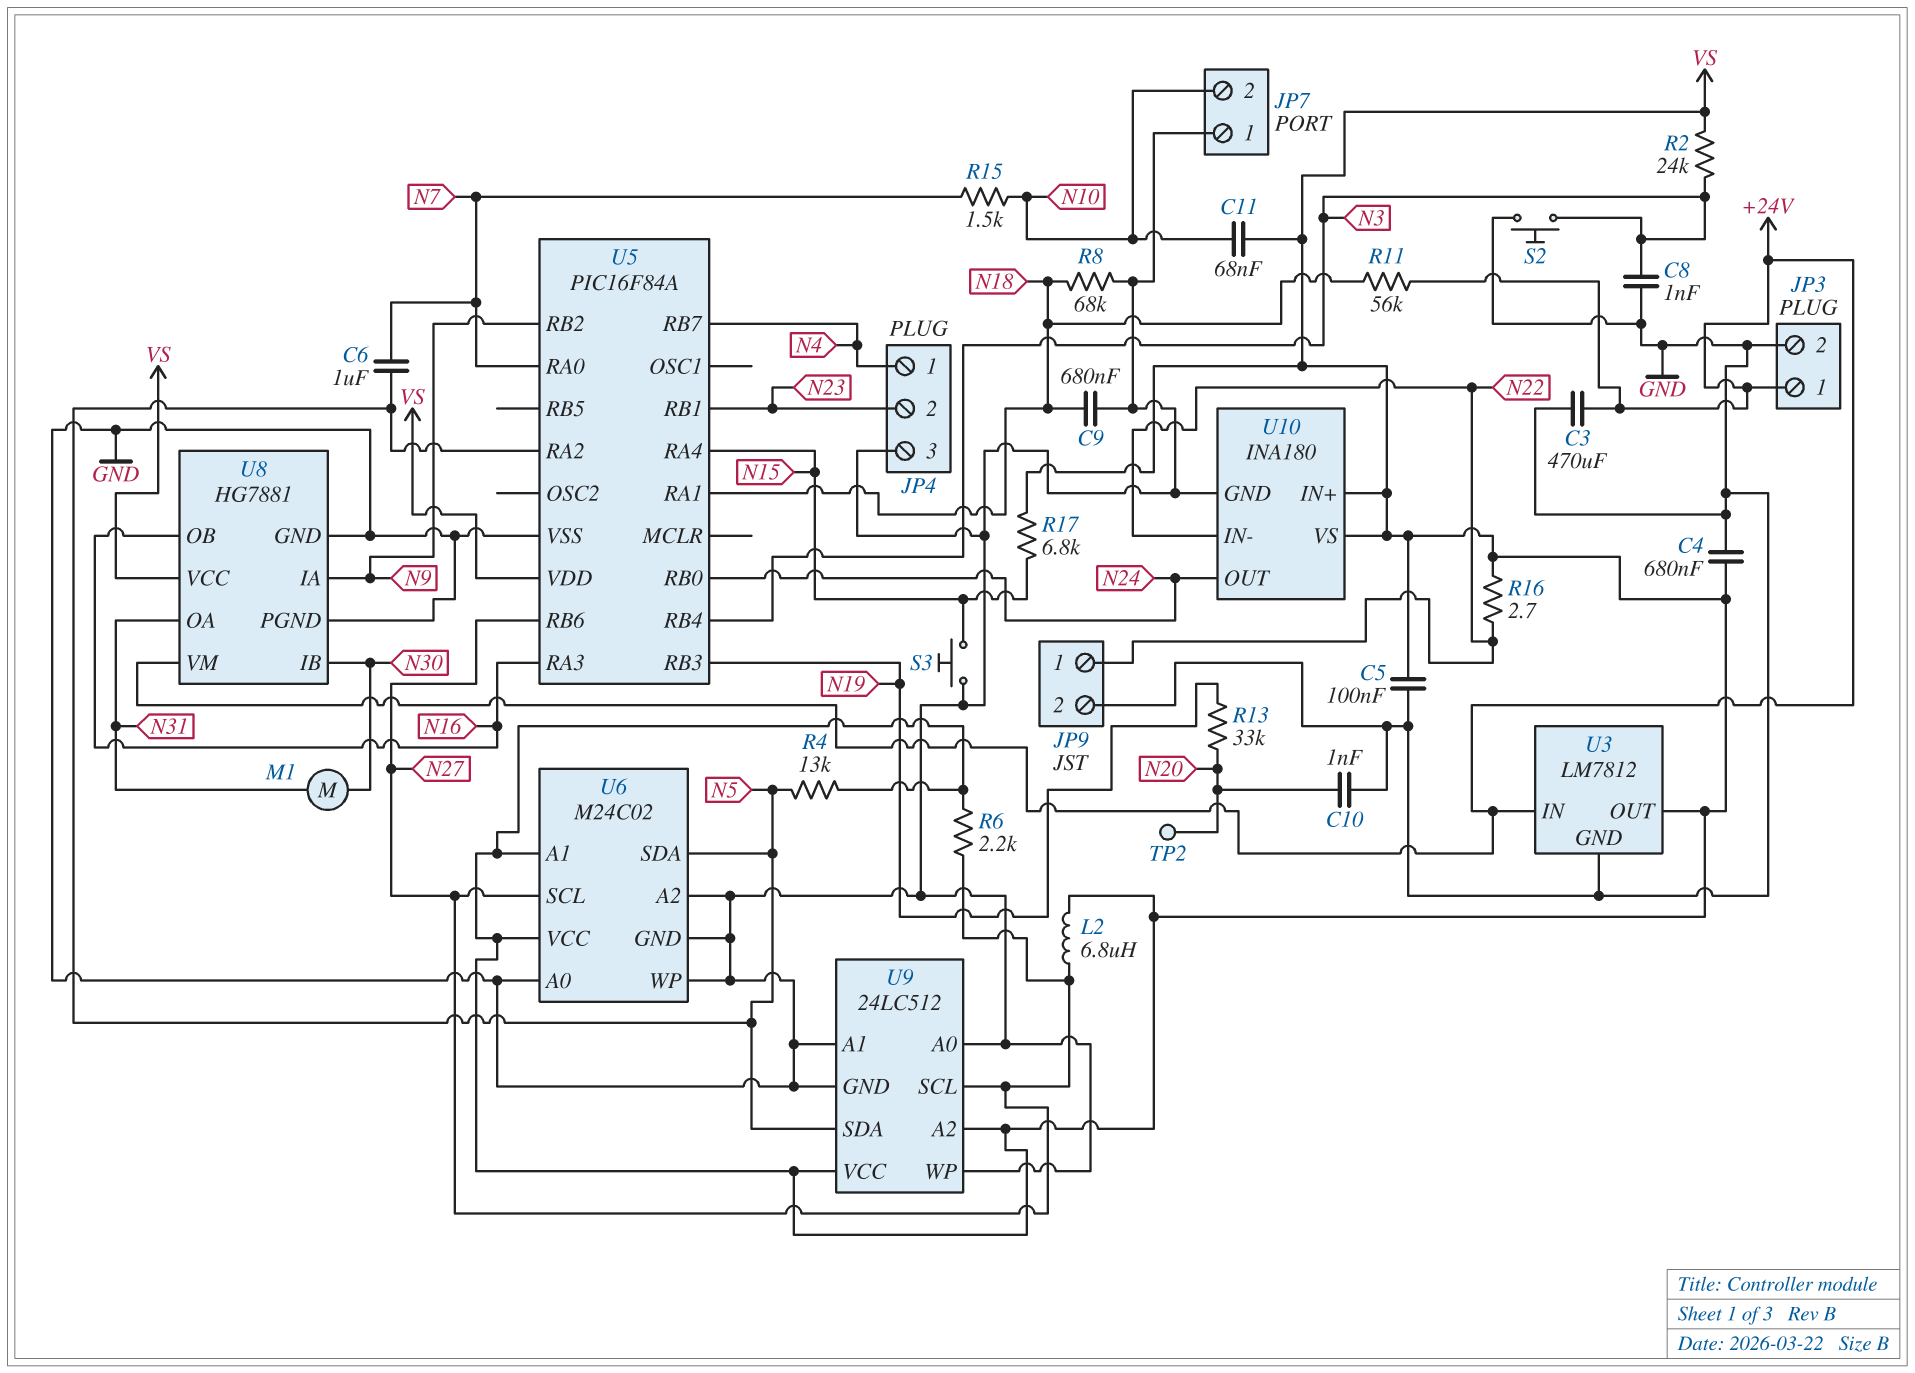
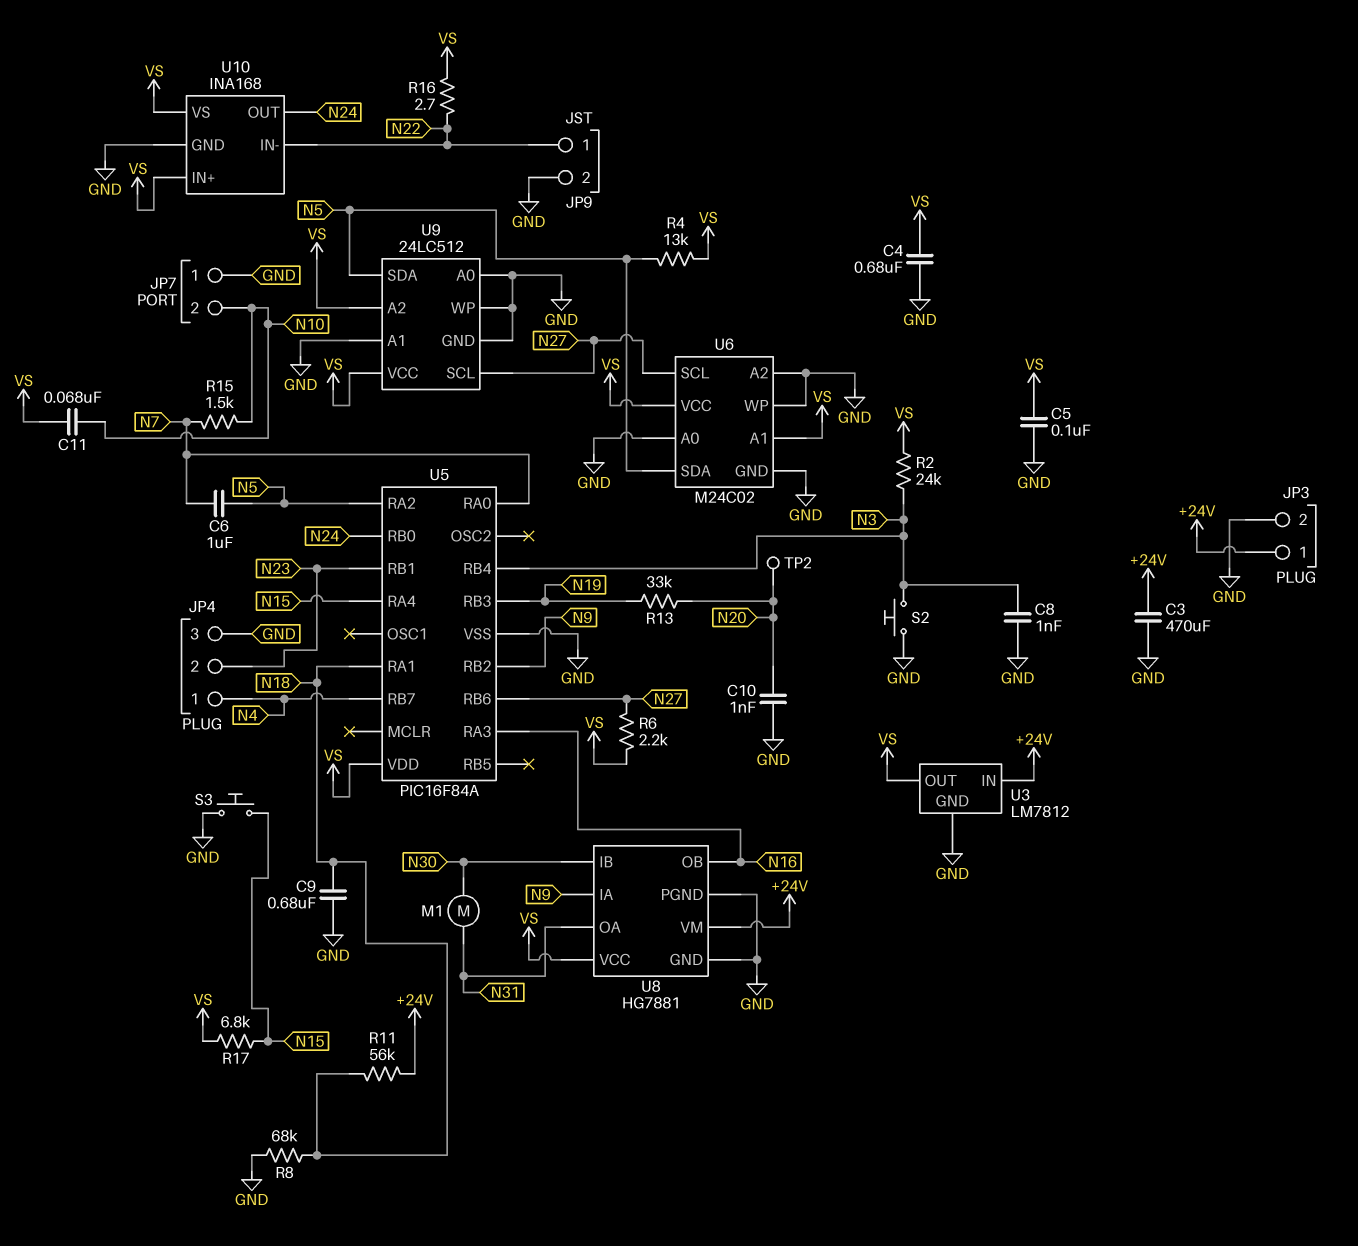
L2: 6.8uH (N27, VS) -> none
U10: INA180 -> INA168

